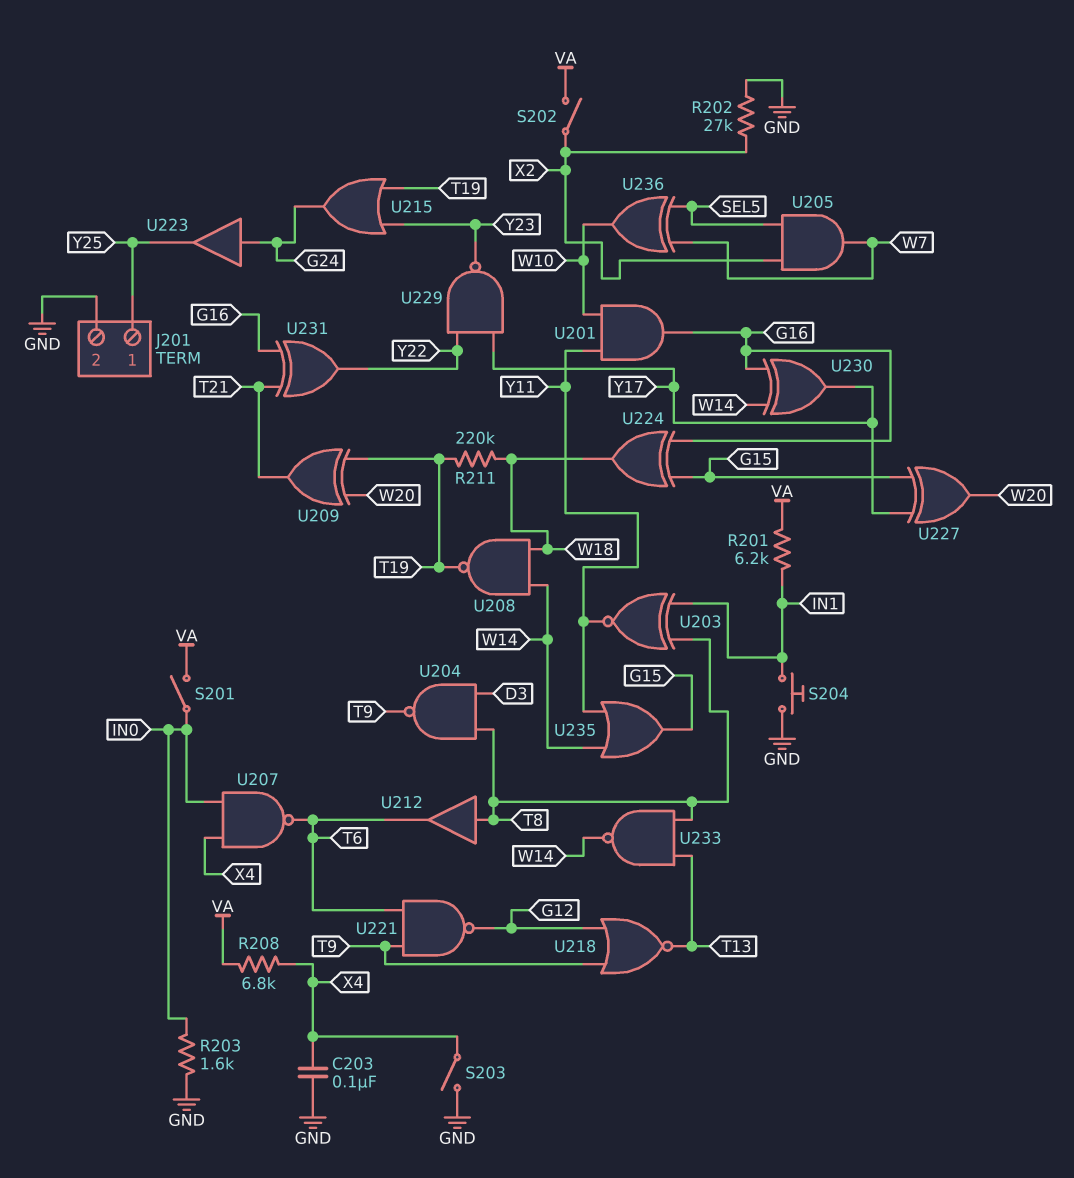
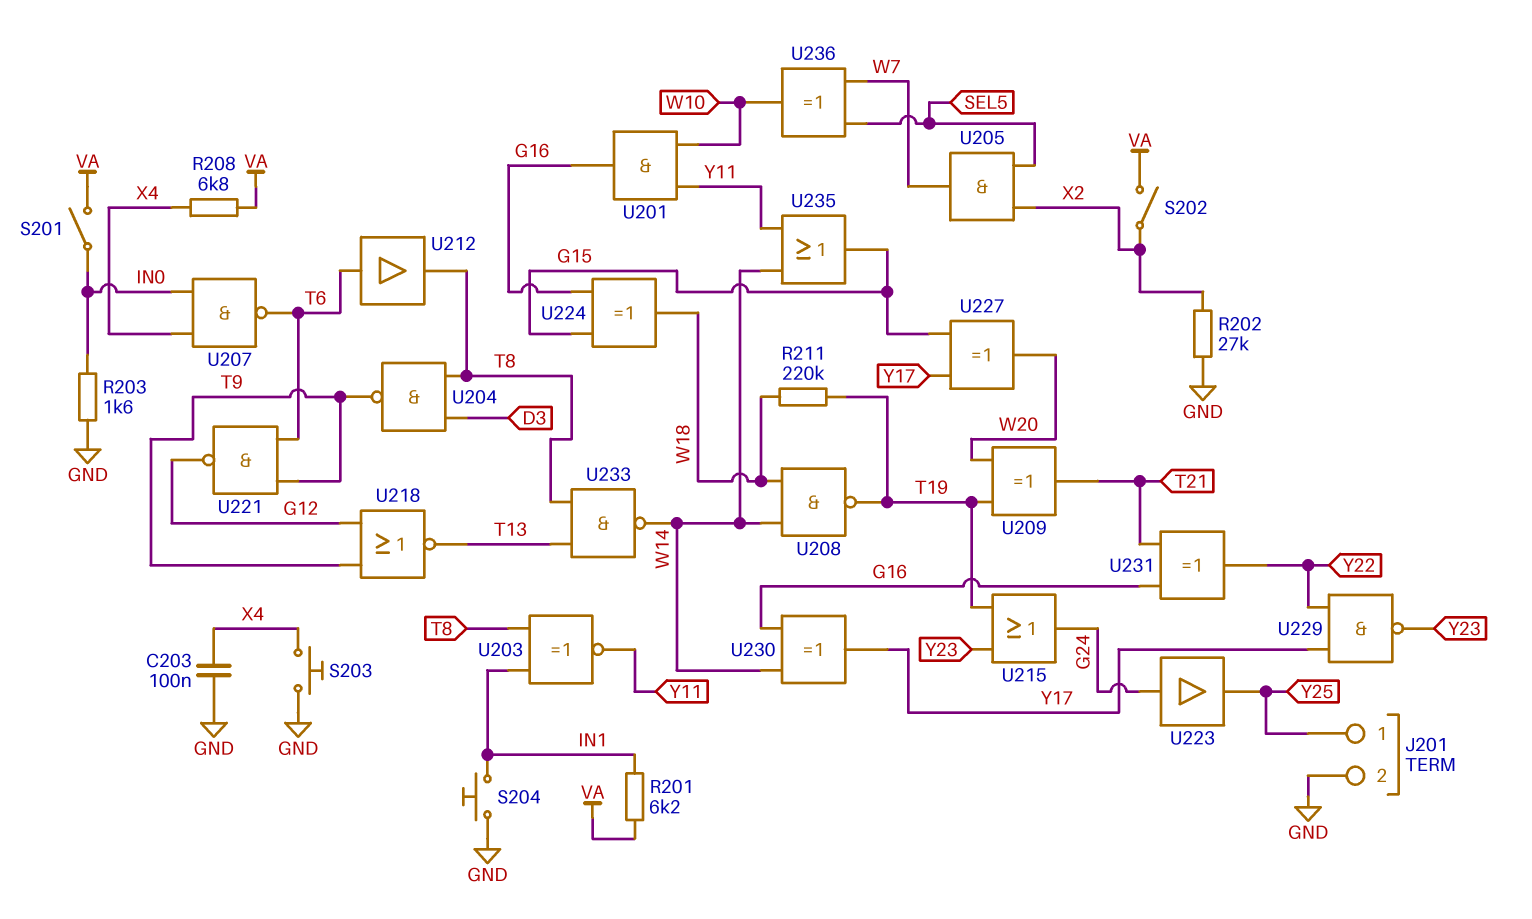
S203: switch (GND, X4) -> button (GND, X4)
U212: buffer (in T8, out T6) -> buffer (in T6, out T8)

